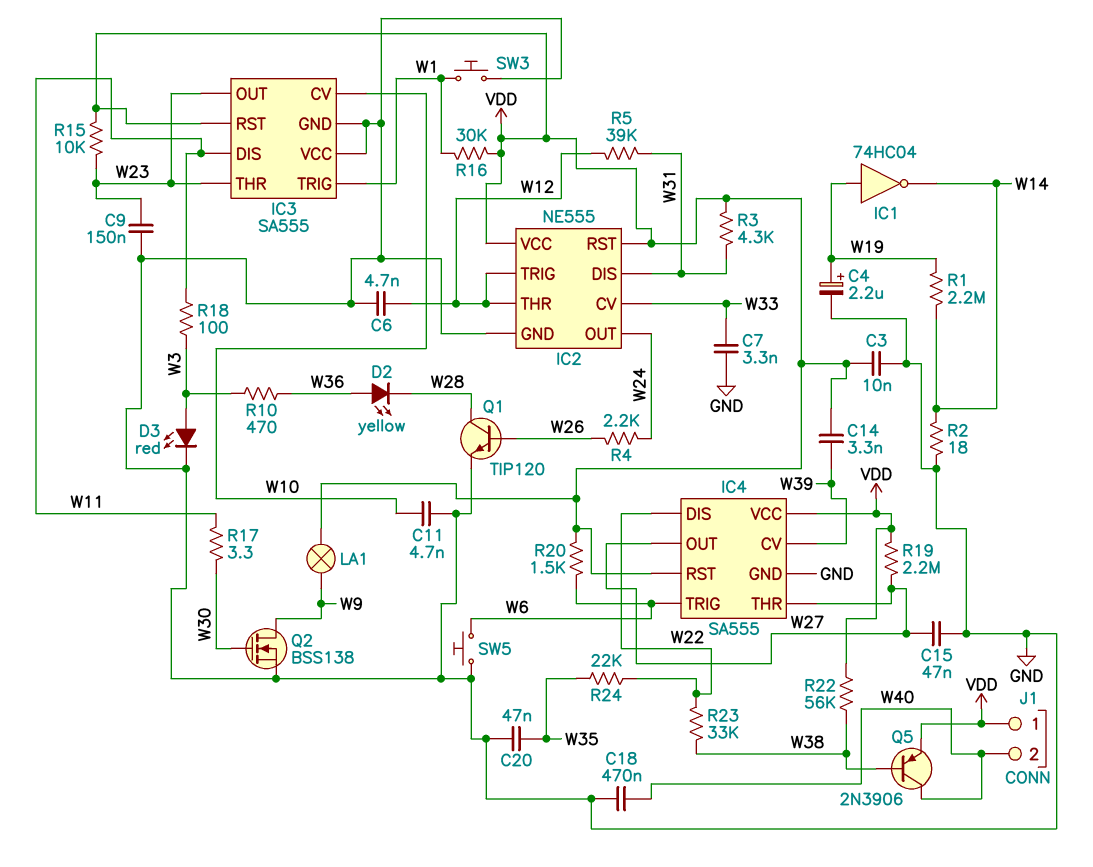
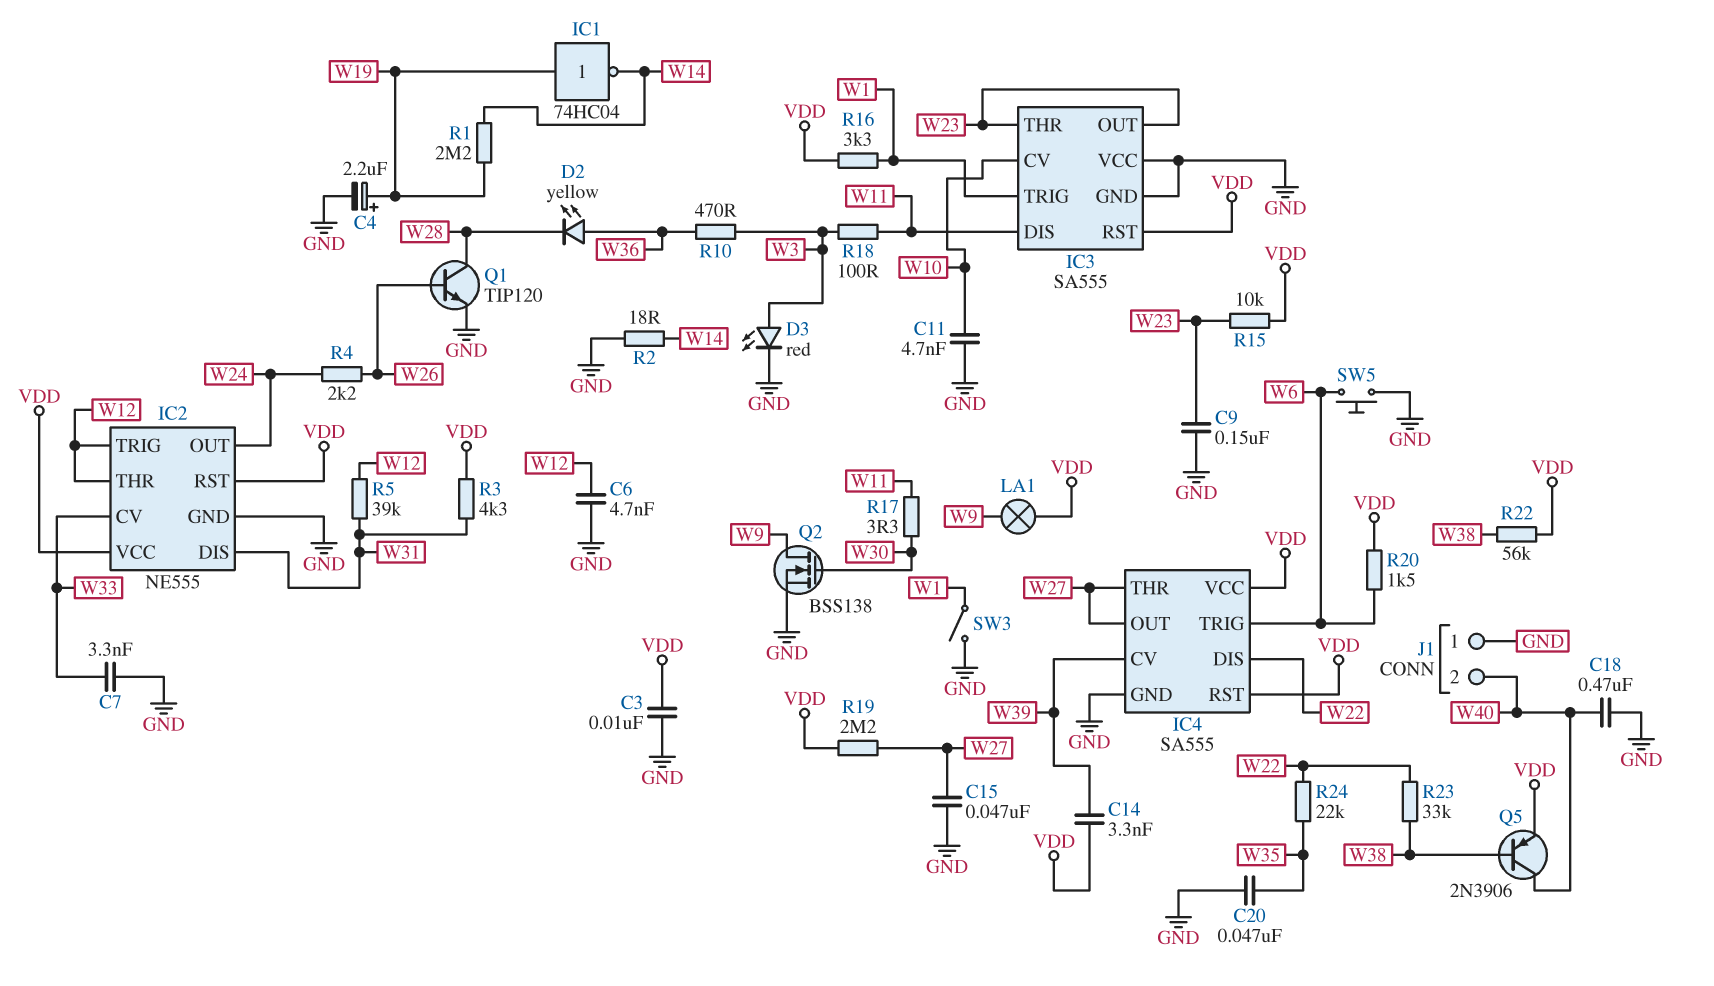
J1 pin 1: VDD -> GND
R16: 30k (VDD, W1) -> 3.3k (VDD, W1)
SW3: button (GND, W1) -> switch (GND, W1)

